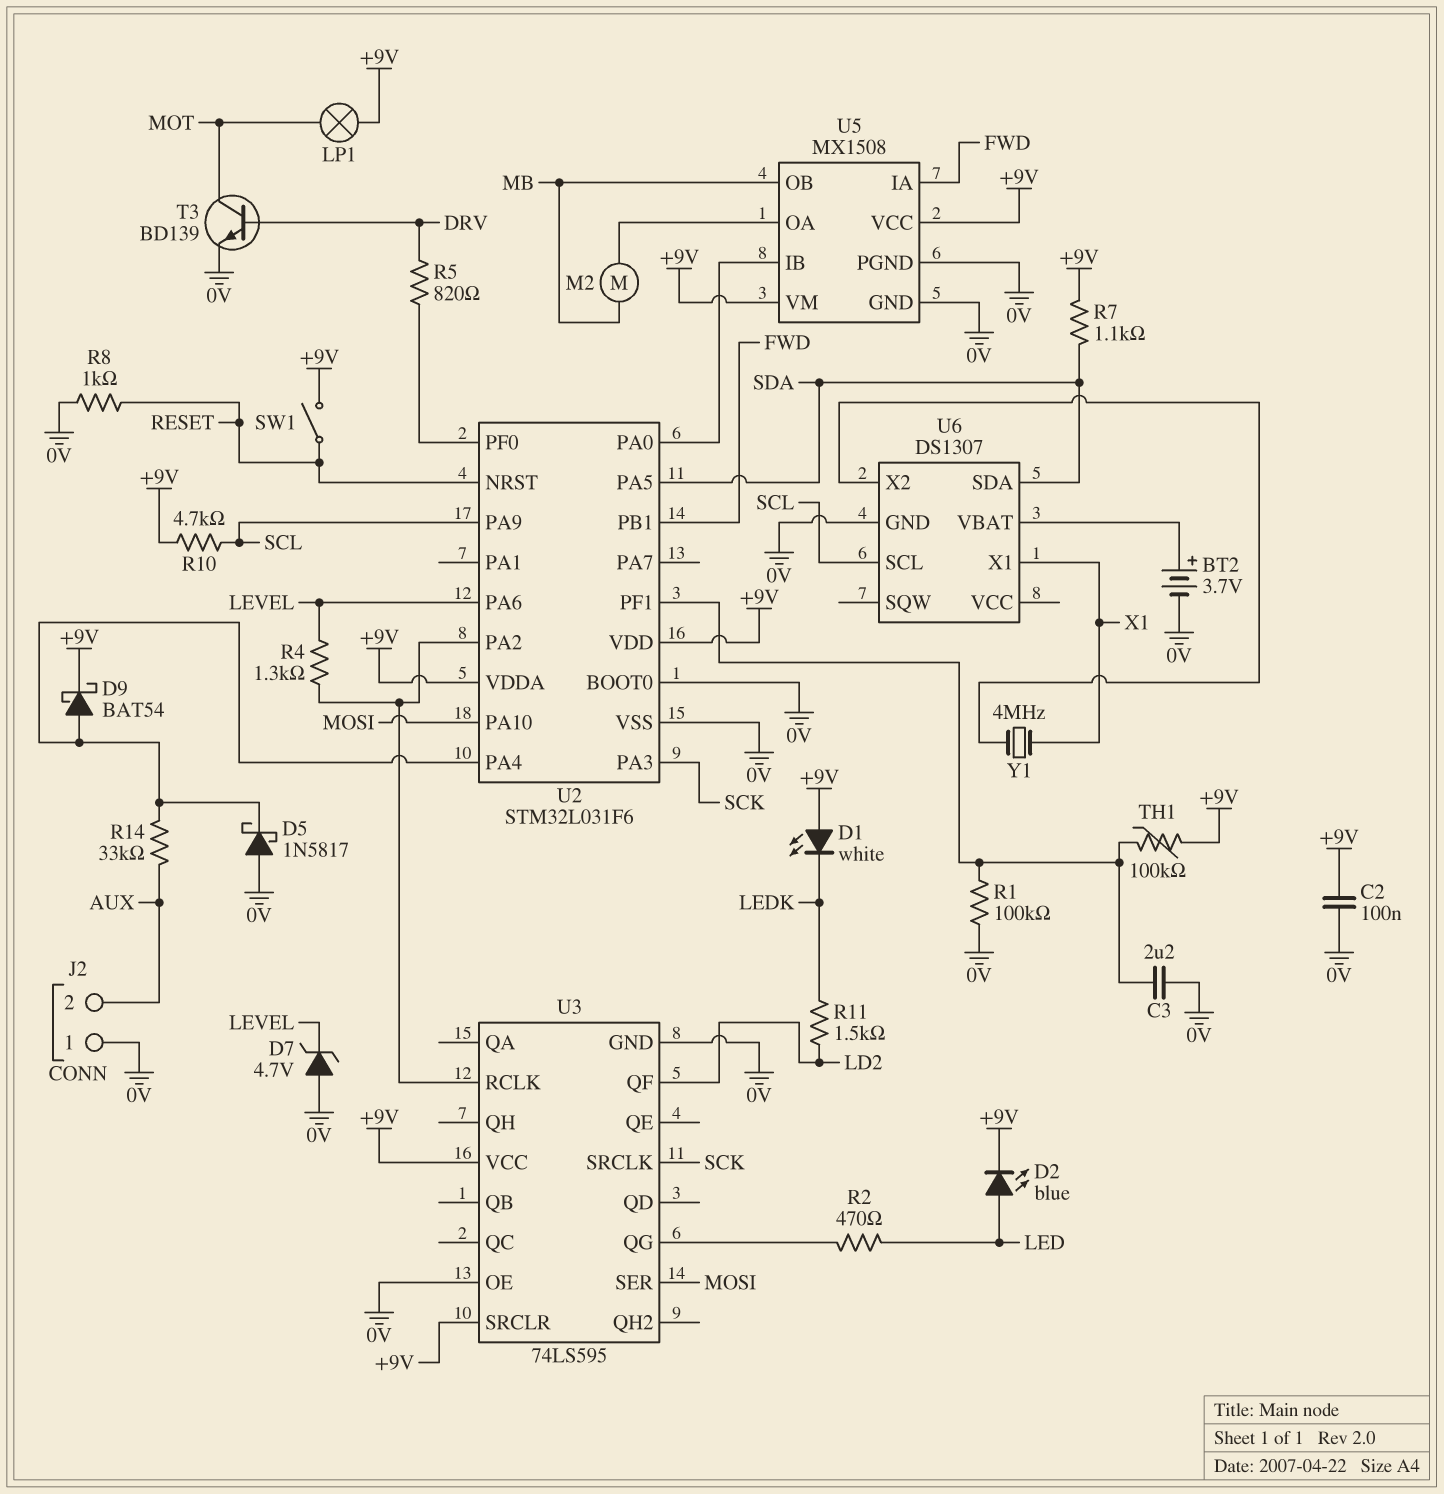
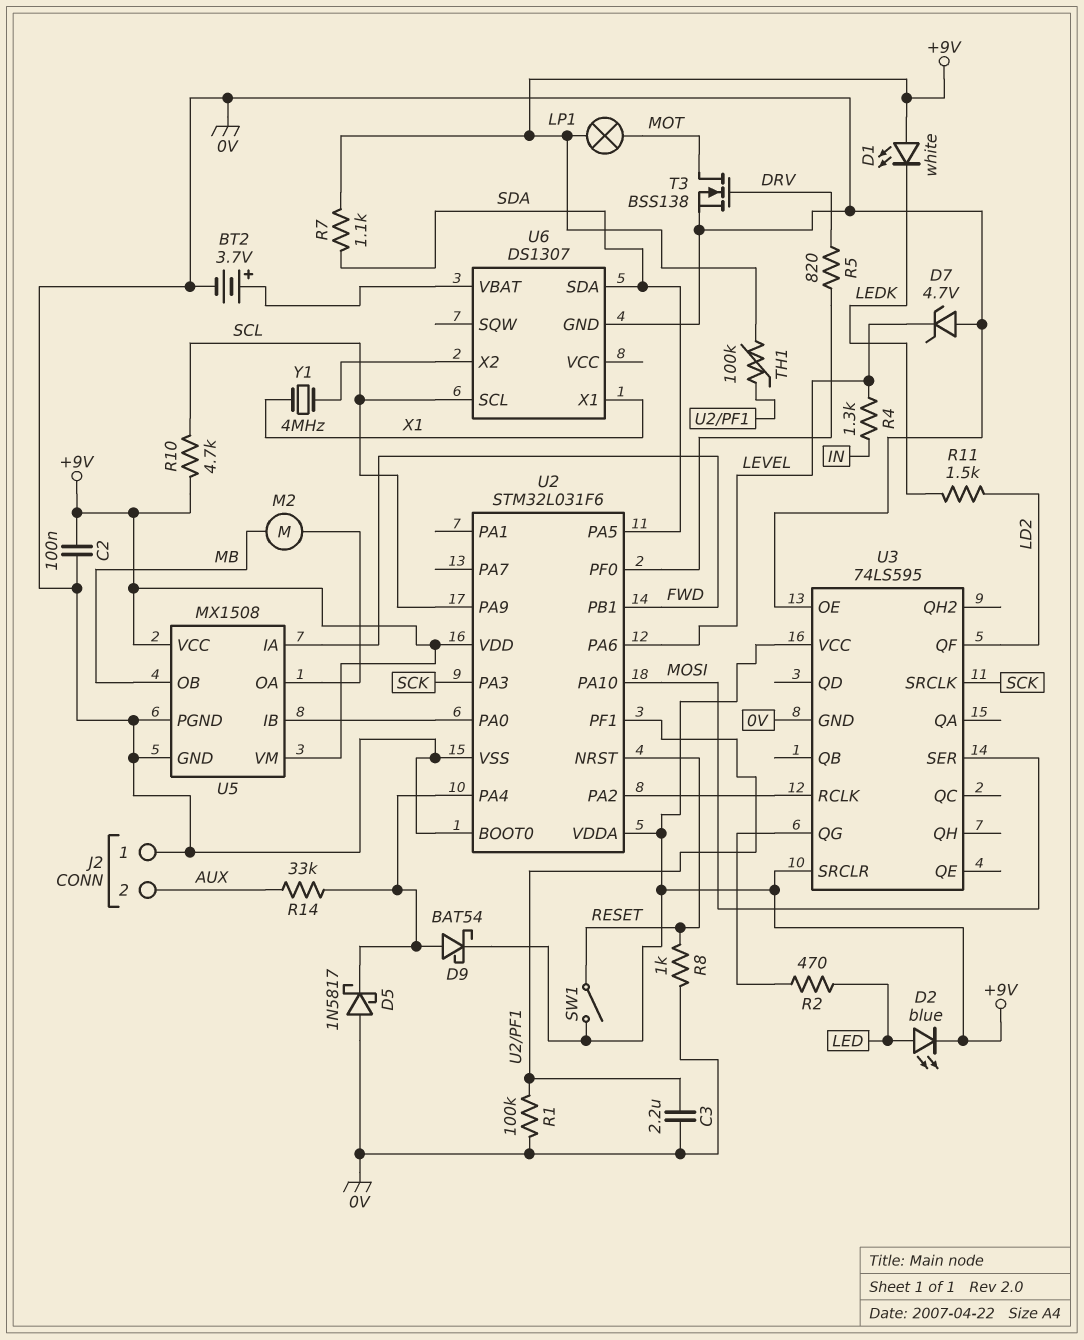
R4: 1.3k (LEVEL, U2/PA2) -> 1.3k (IN, LEVEL)
T3: NPN BD139 (B DRV, C MOT, E 0V) -> NMOS BSS138 (G DRV, D MOT, S 0V)

